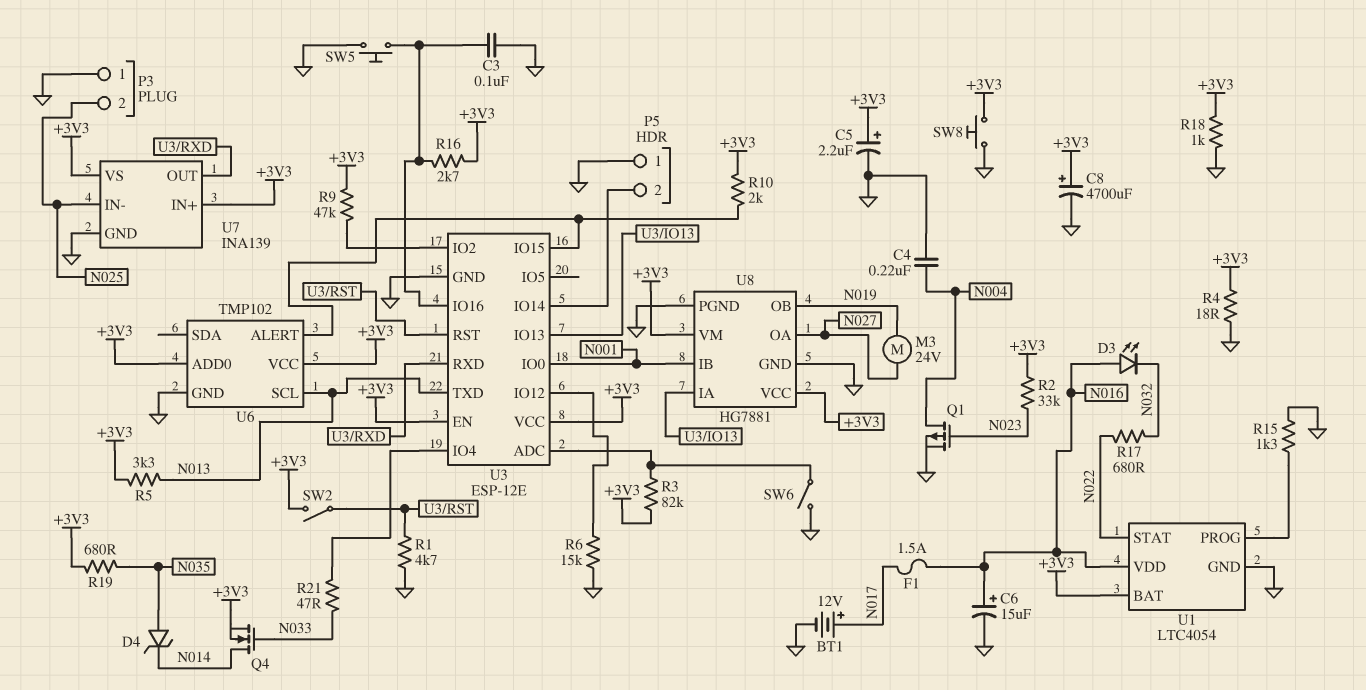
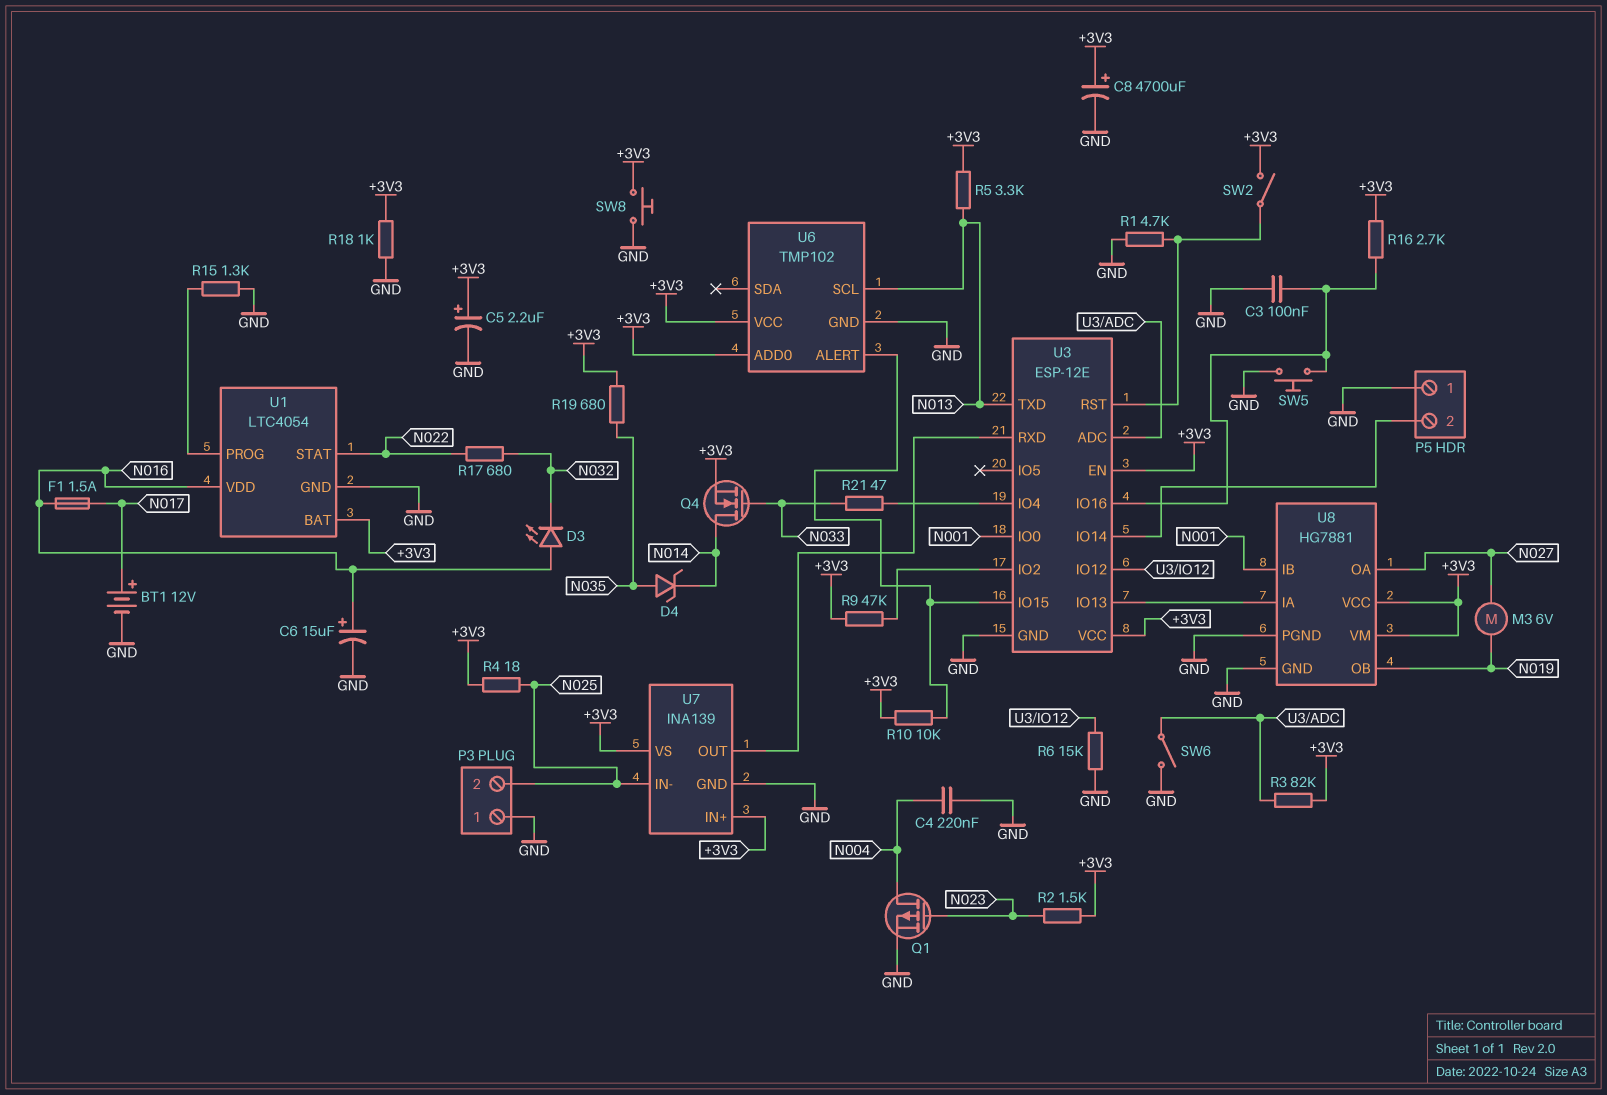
M3: motor 24V (N019, N027) -> motor 6V (N019, N027)
R2: 33k (+3V3, N023) -> 1.5k (+3V3, N023)
R4: 18 (+3V3, GND) -> 18 (+3V3, N025)
R10: 2k (+3V3, U3/IO15) -> 10k (+3V3, U3/IO15)

